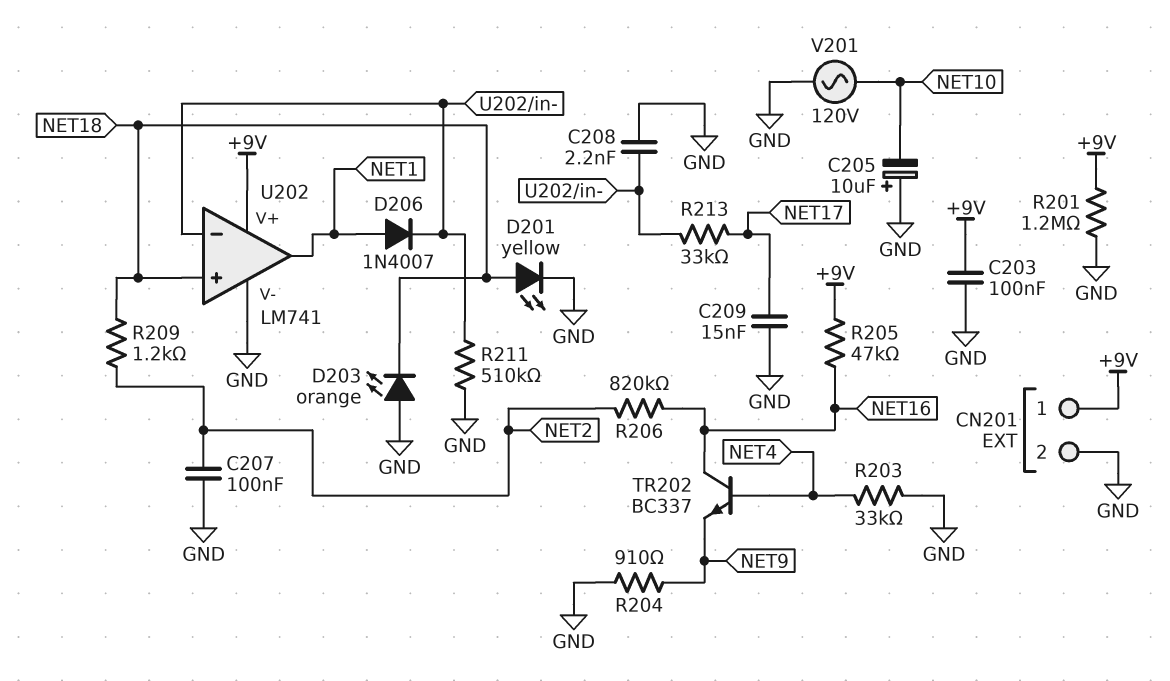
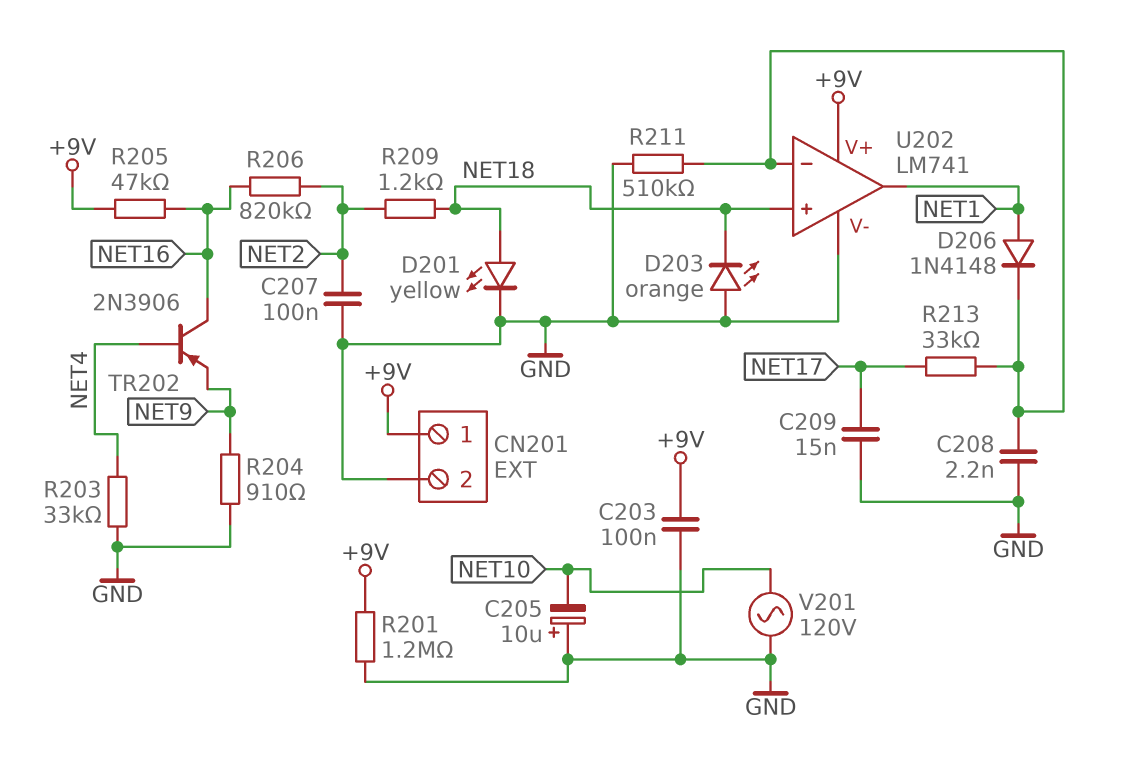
D206: diode 1N4007 (A NET1, K U202/in-) -> diode 1N4148 (A NET1, K U202/in-)
TR202: NPN BC337 (B NET4, C NET16, E NET9) -> PNP 2N3906 (B NET4, C NET16, E NET9)

